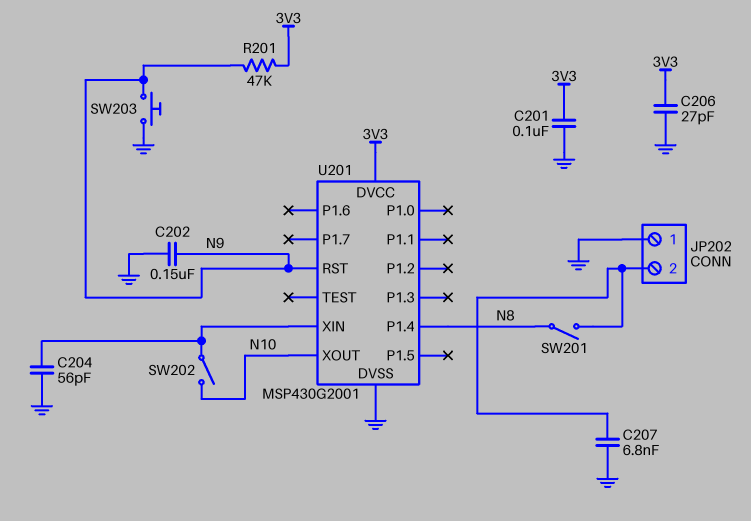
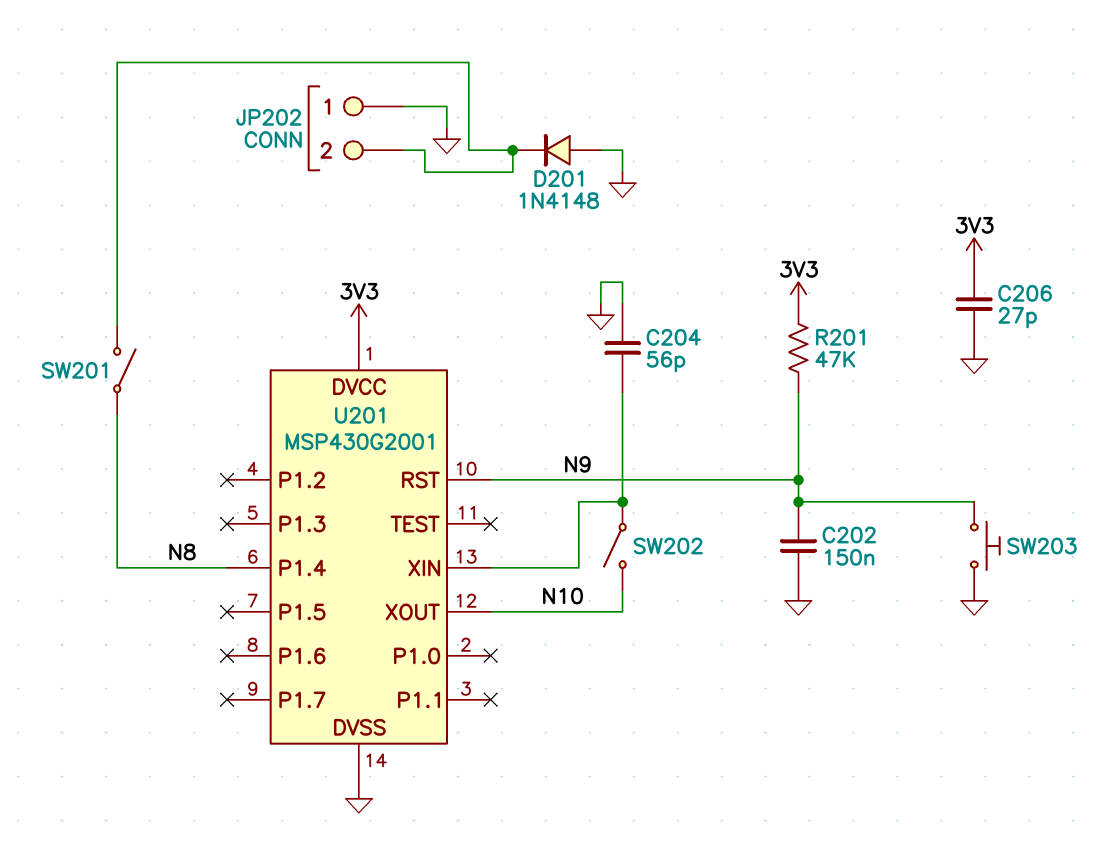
C201: 100nF (3V3, GND) -> none
C207: 6.8nF (GND, JP202/2) -> none
D201: none -> diode 1N4148 (A GND, K JP202/2)

